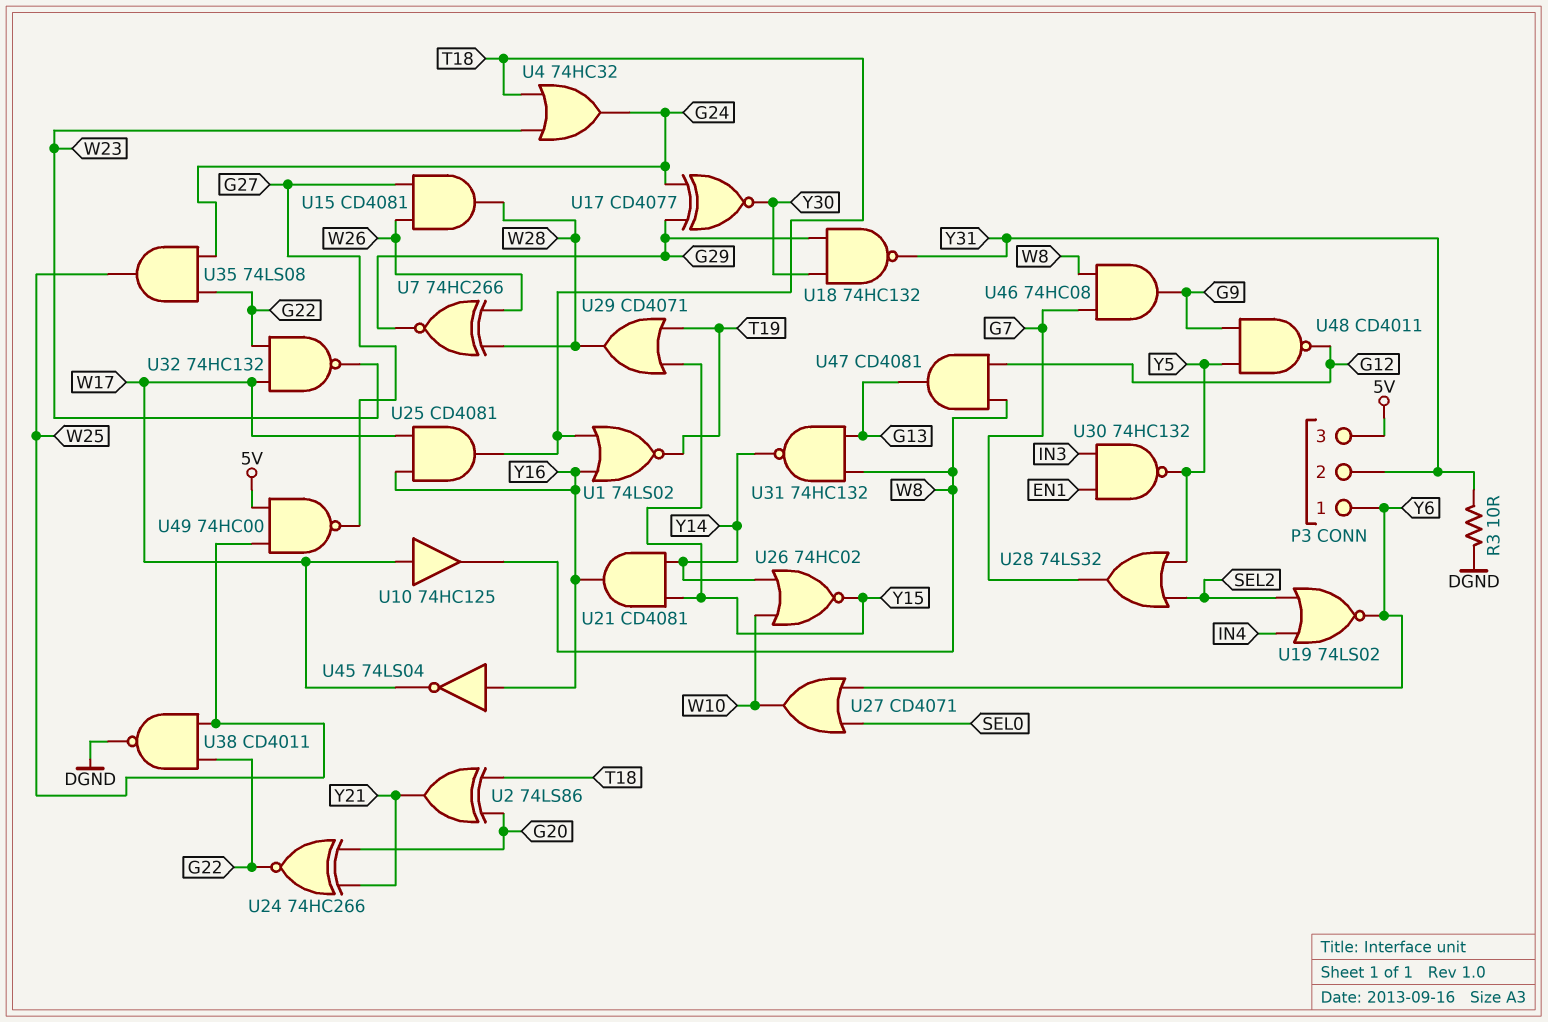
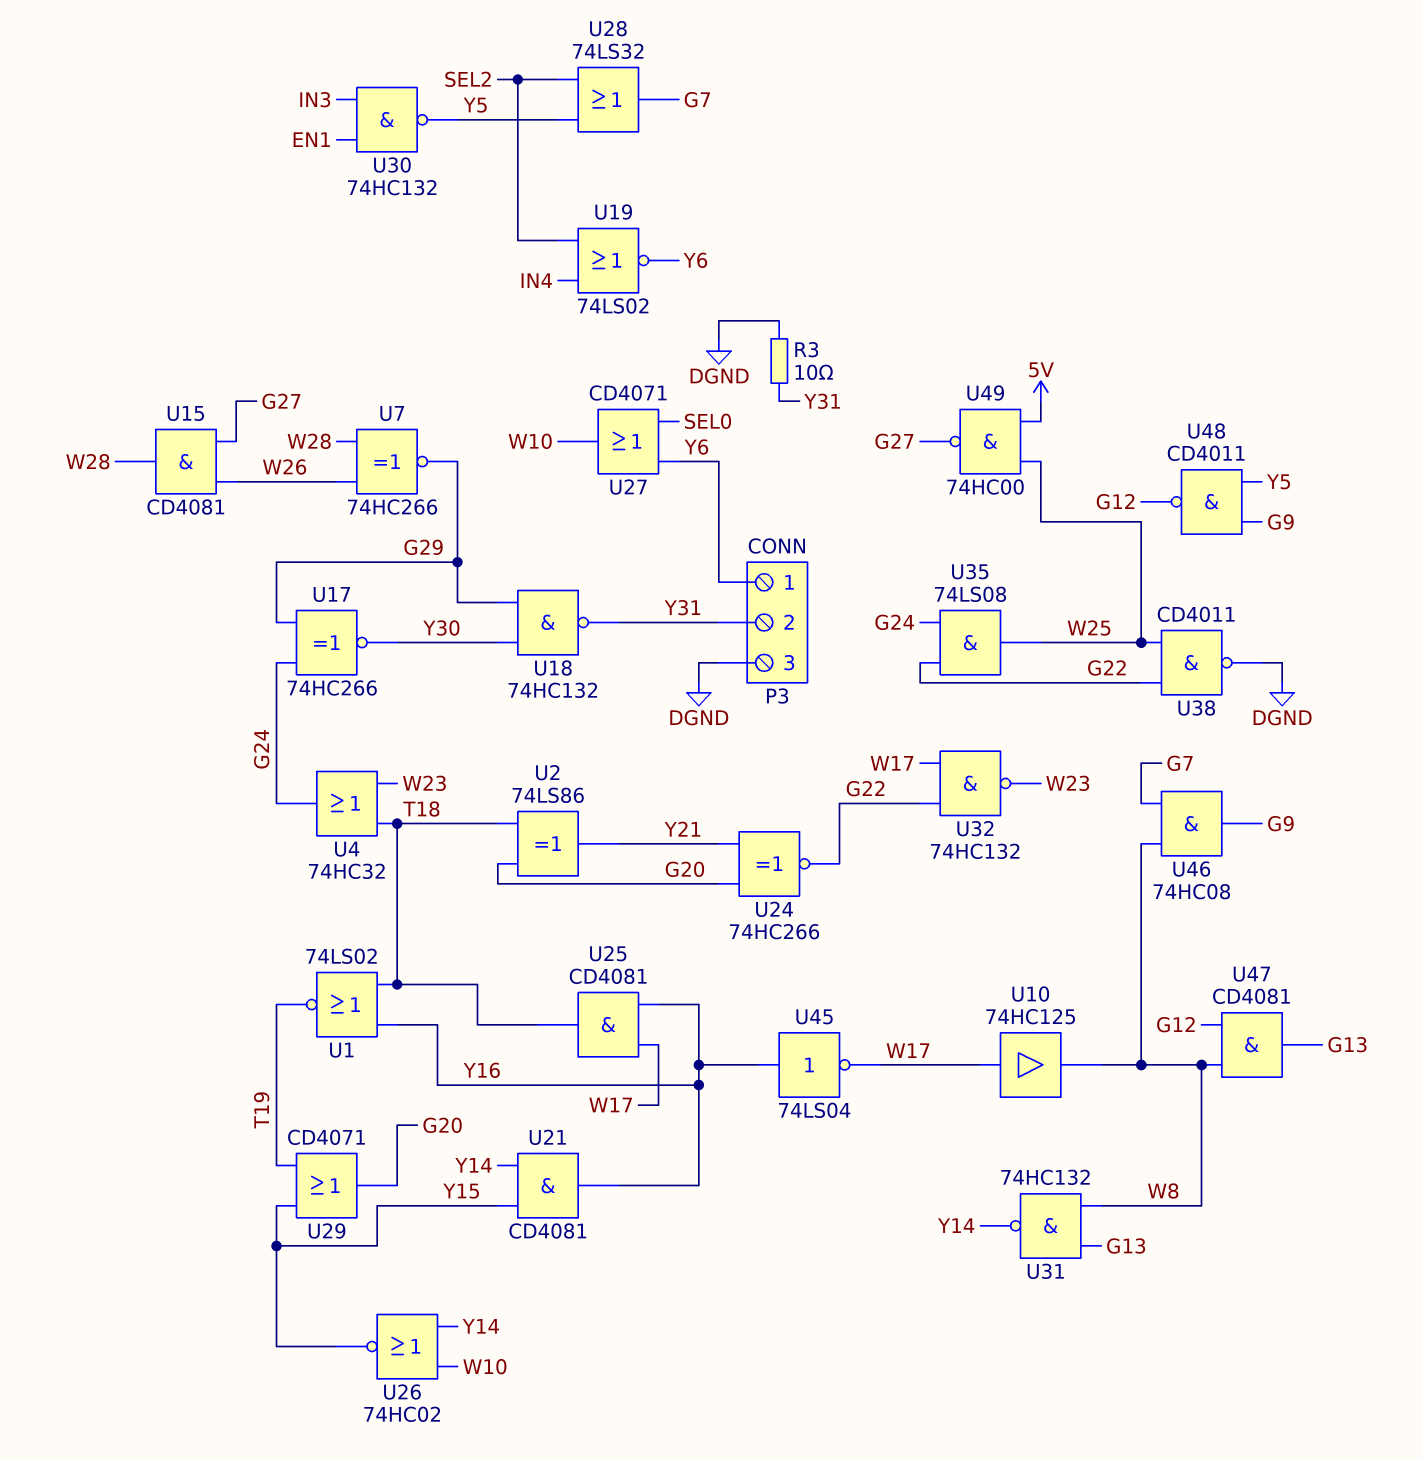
P3 pin 3: 5V -> DGND
U17: XNOR CD4077 (in G24, in G29, out Y30) -> XNOR 74HC266 (in G24, in G29, out Y30)
U29: OR CD4071 (in T19, in Y15, out W28) -> OR CD4071 (in T19, in Y15, out G20)

